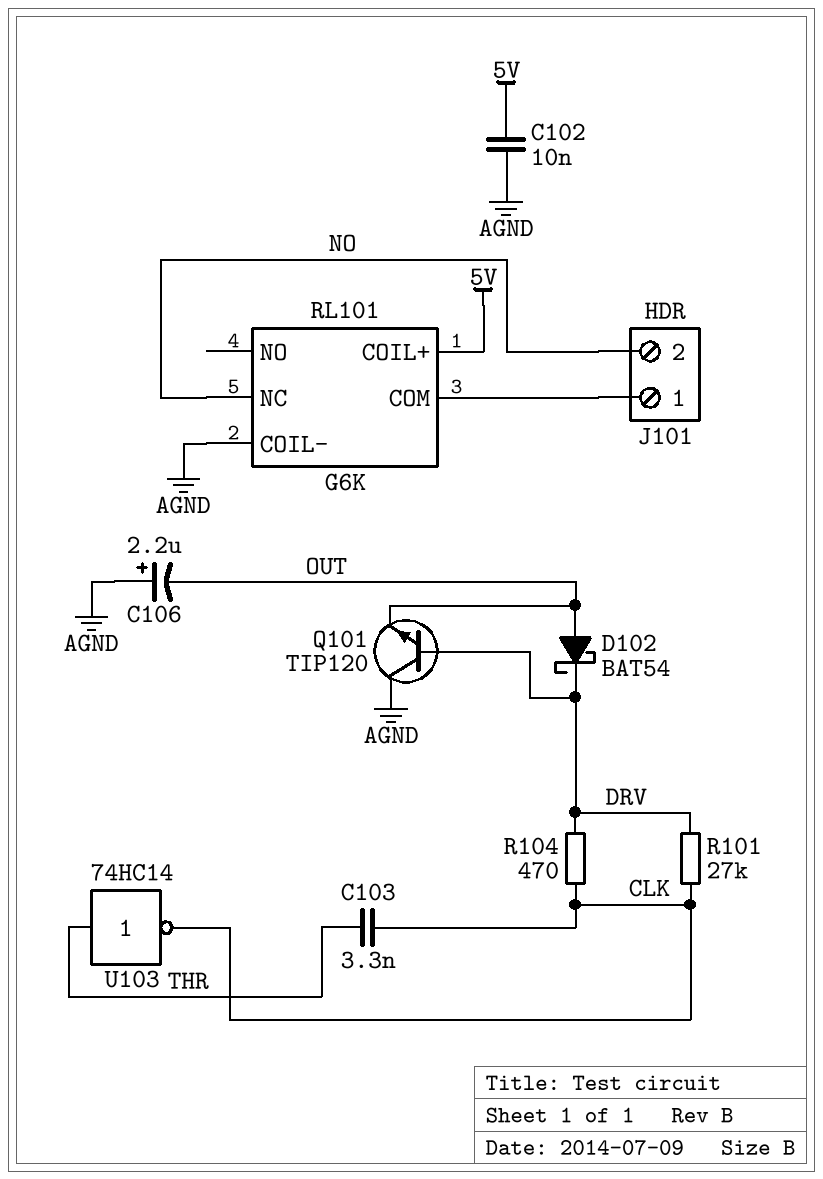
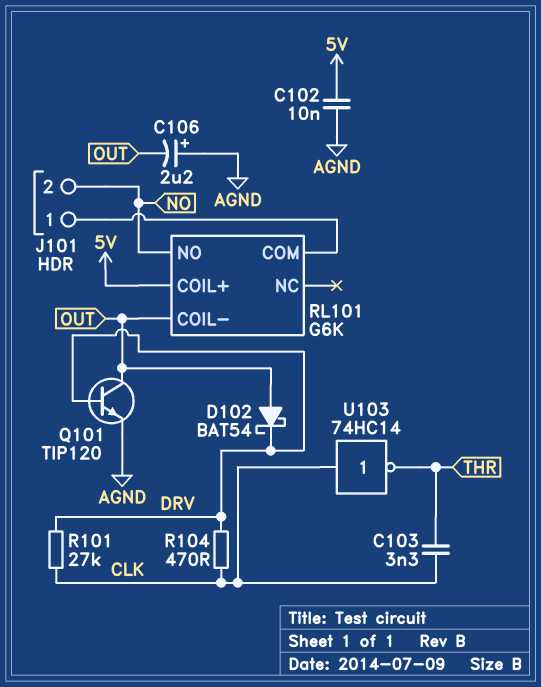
Q101: NPN TIP120 (B DRV, C AGND, E OUT) -> NPN TIP120 (B DRV, C OUT, E AGND)
RL101 pin COIL-: AGND -> OUT
RL101 pin NC: NO -> none
RL101 pin NO: none -> NO
U103: NOT 74HC14 (in THR, out CLK) -> NOT 74HC14 (in CLK, out THR)

